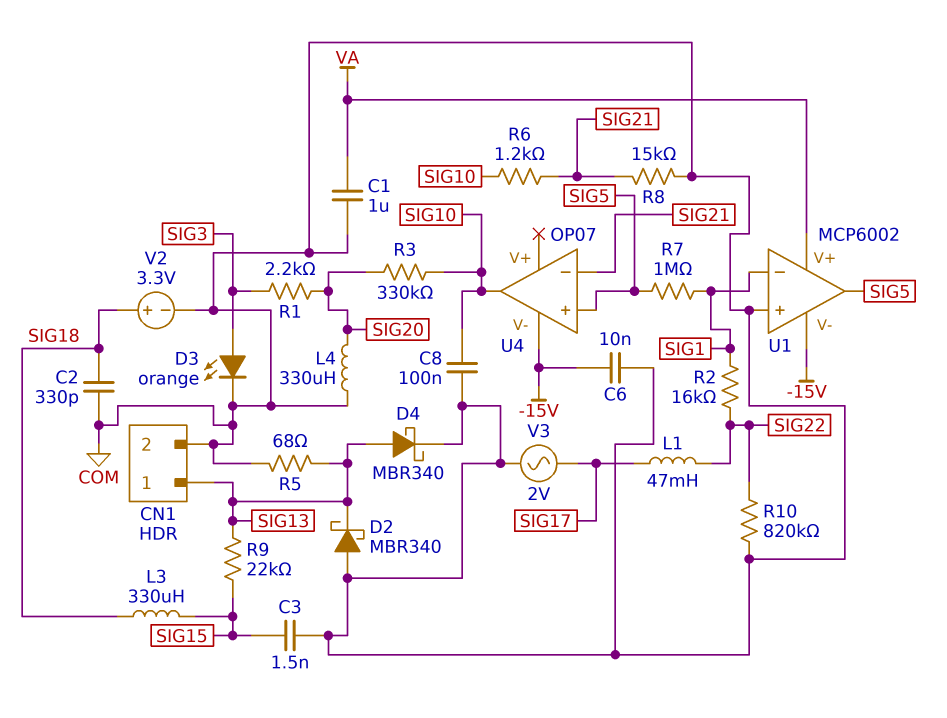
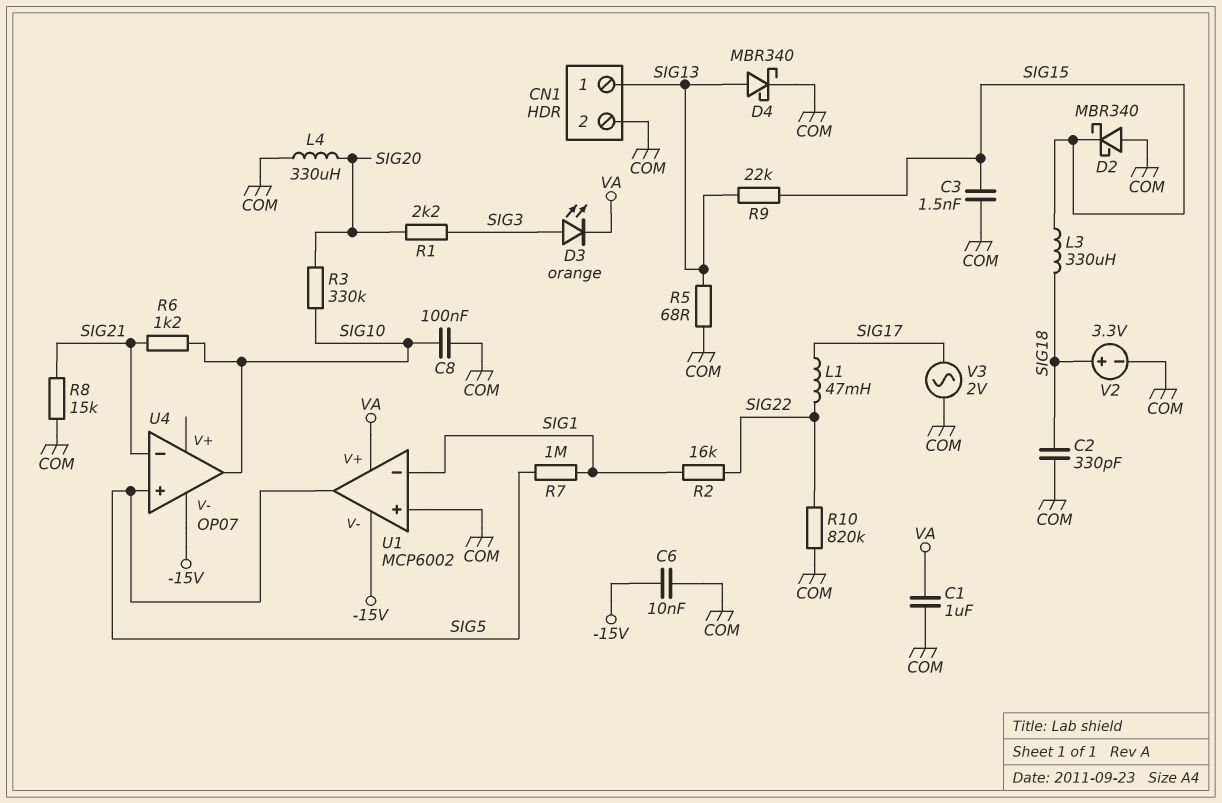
D2: schottky MBR340 (A COM, K SIG13) -> schottky MBR340 (A COM, K SIG15)
D3: LED orange (A SIG3, K COM) -> LED orange (A SIG3, K VA)

